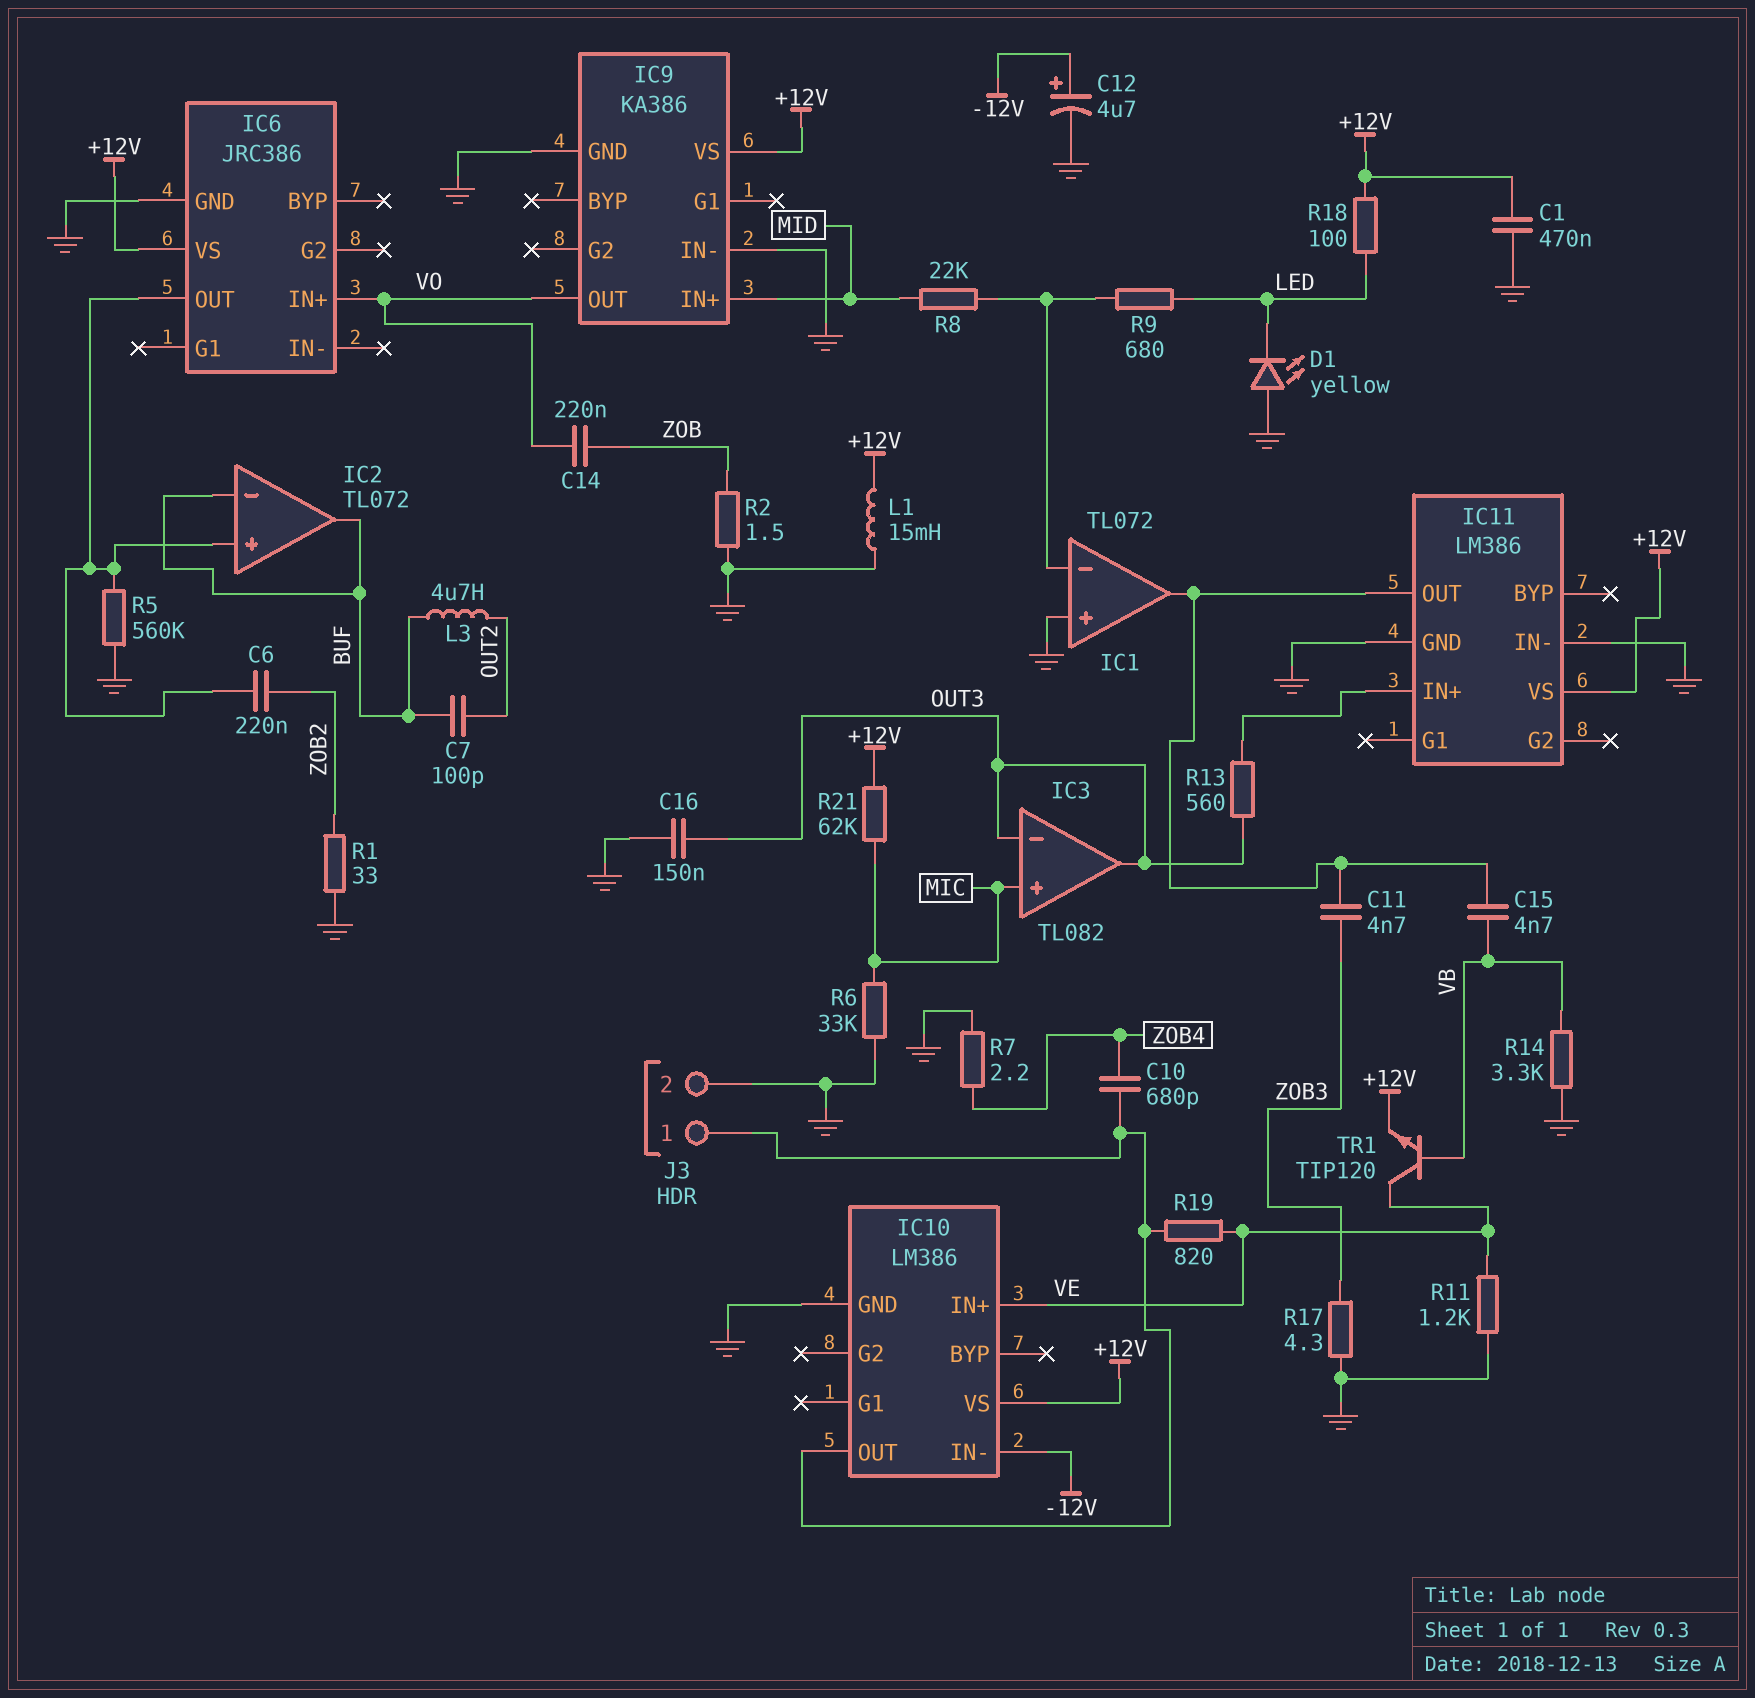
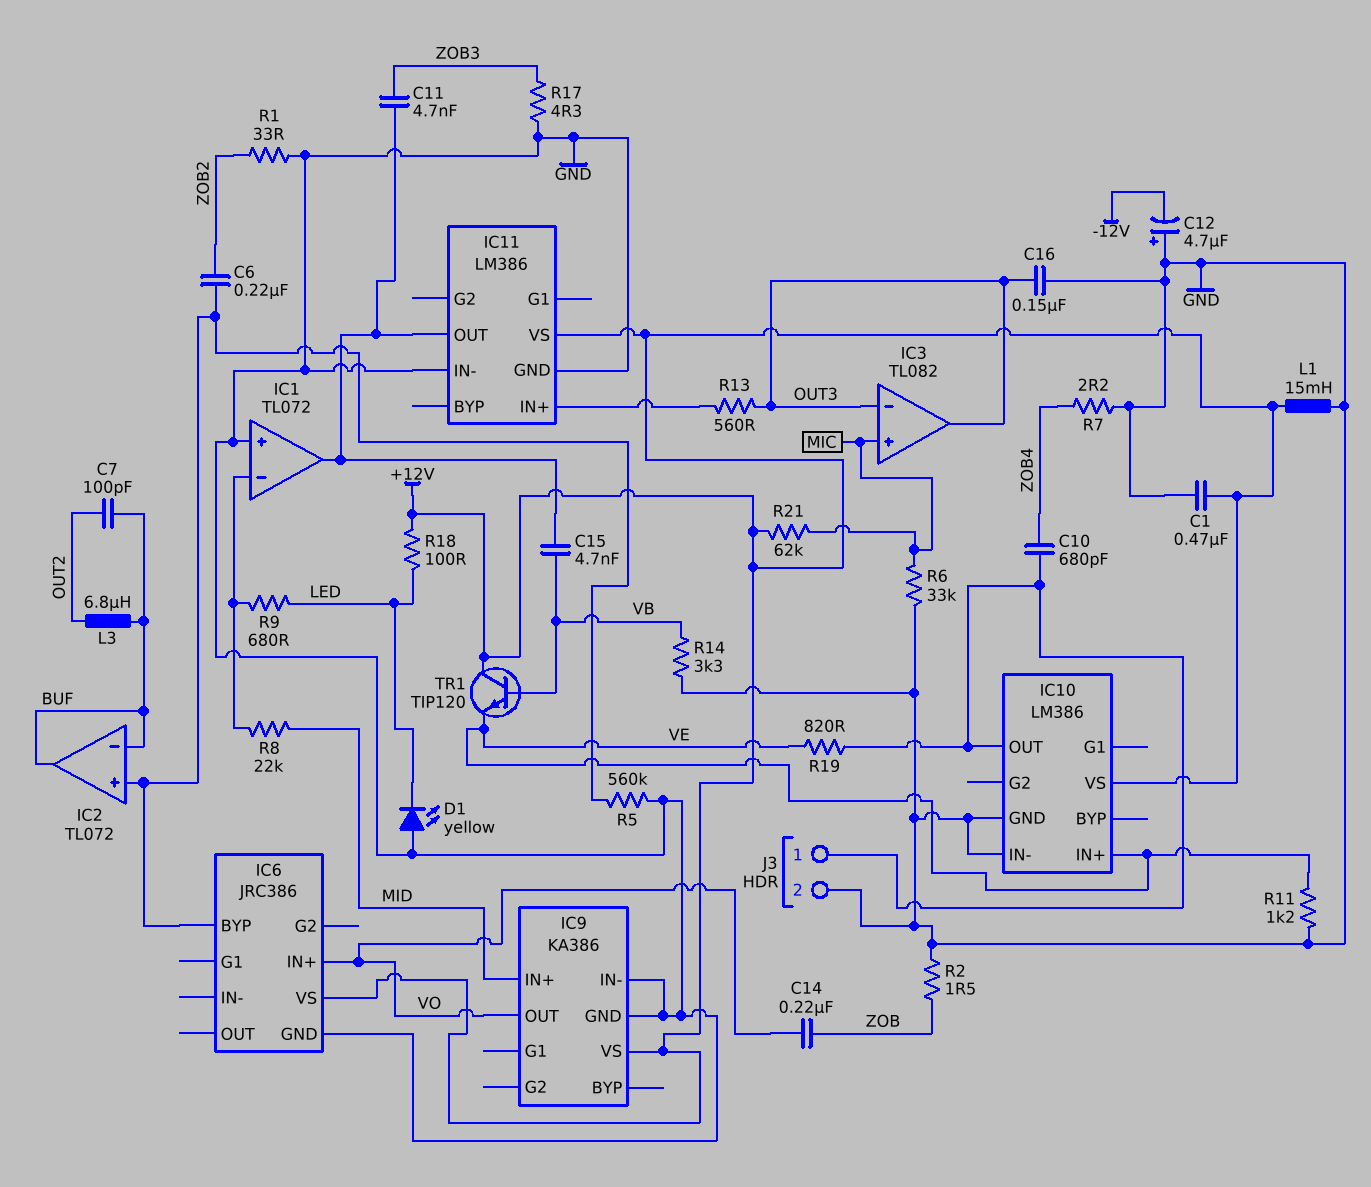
C12: 4.7uF (plus -12V, minus GND) -> 4.7uF (plus GND, minus -12V)
IC6 pin BYP: none -> IC2/in+
IC6 pin OUT: IC2/in+ -> none
IC10 pin IN-: -12V -> GND
L3: 4.7uH (BUF, OUT2) -> 6.8uH (BUF, OUT2)
TR1: NPN TIP120 (B VB, C VE, E +12V) -> NPN TIP120 (B VB, C +12V, E VE)

